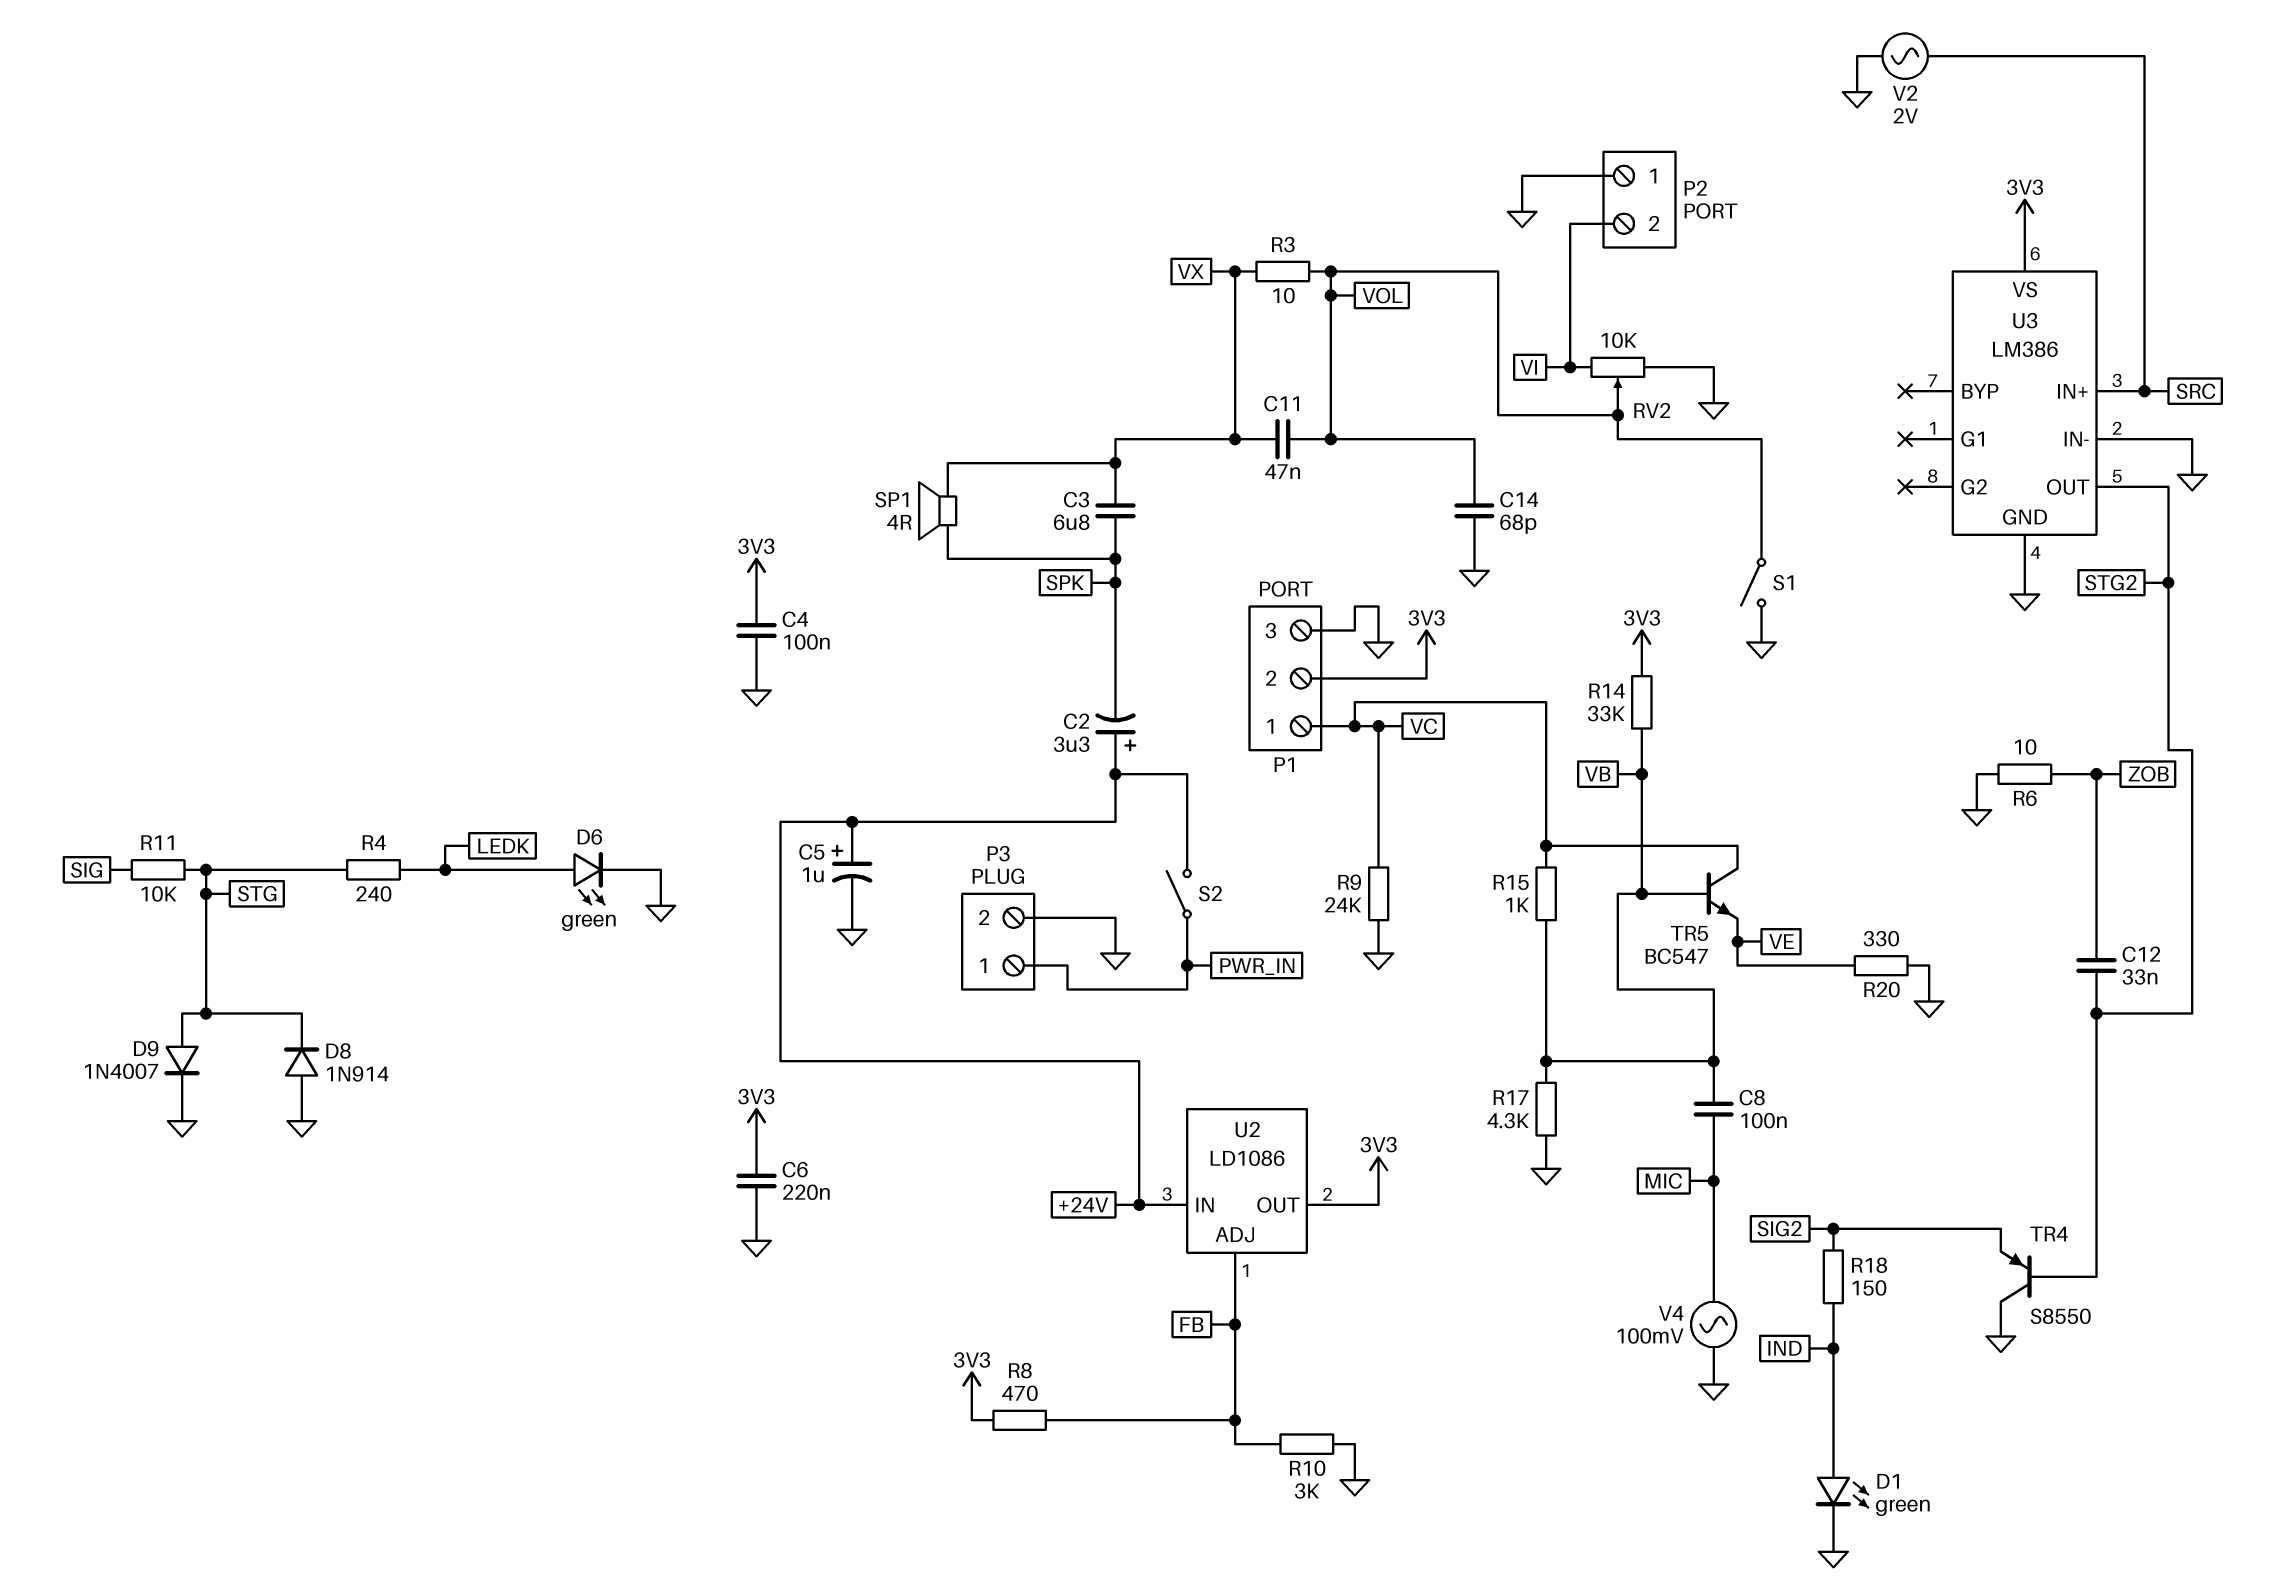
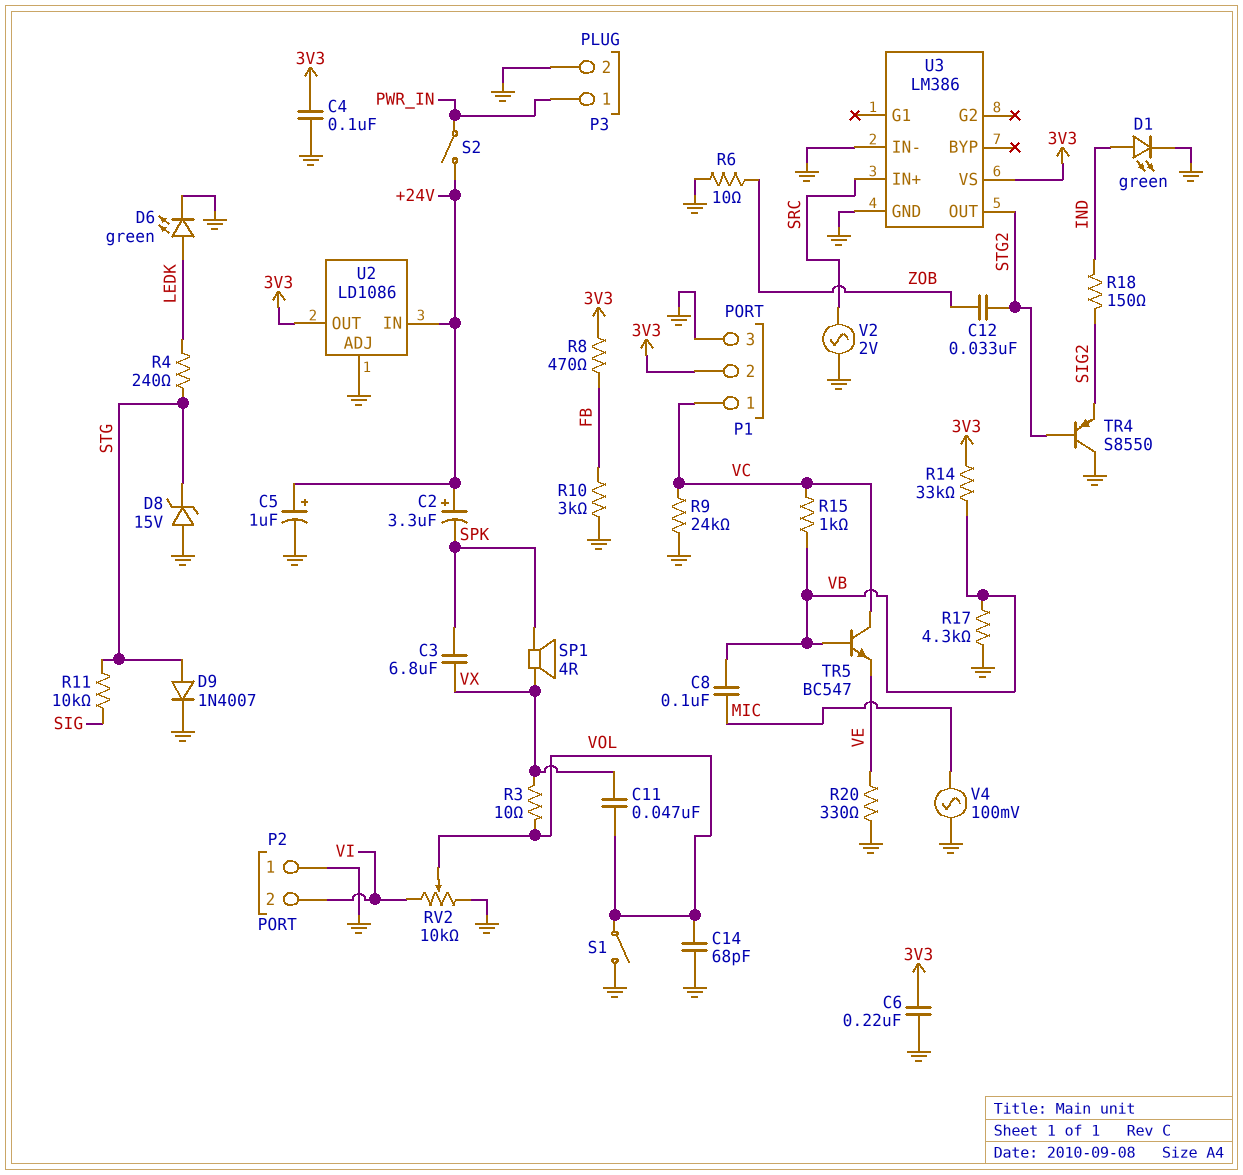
D8: diode 1N914 (A GND, K STG) -> zener 15V (A GND, K STG)
U2 pin ADJ: FB -> GND

